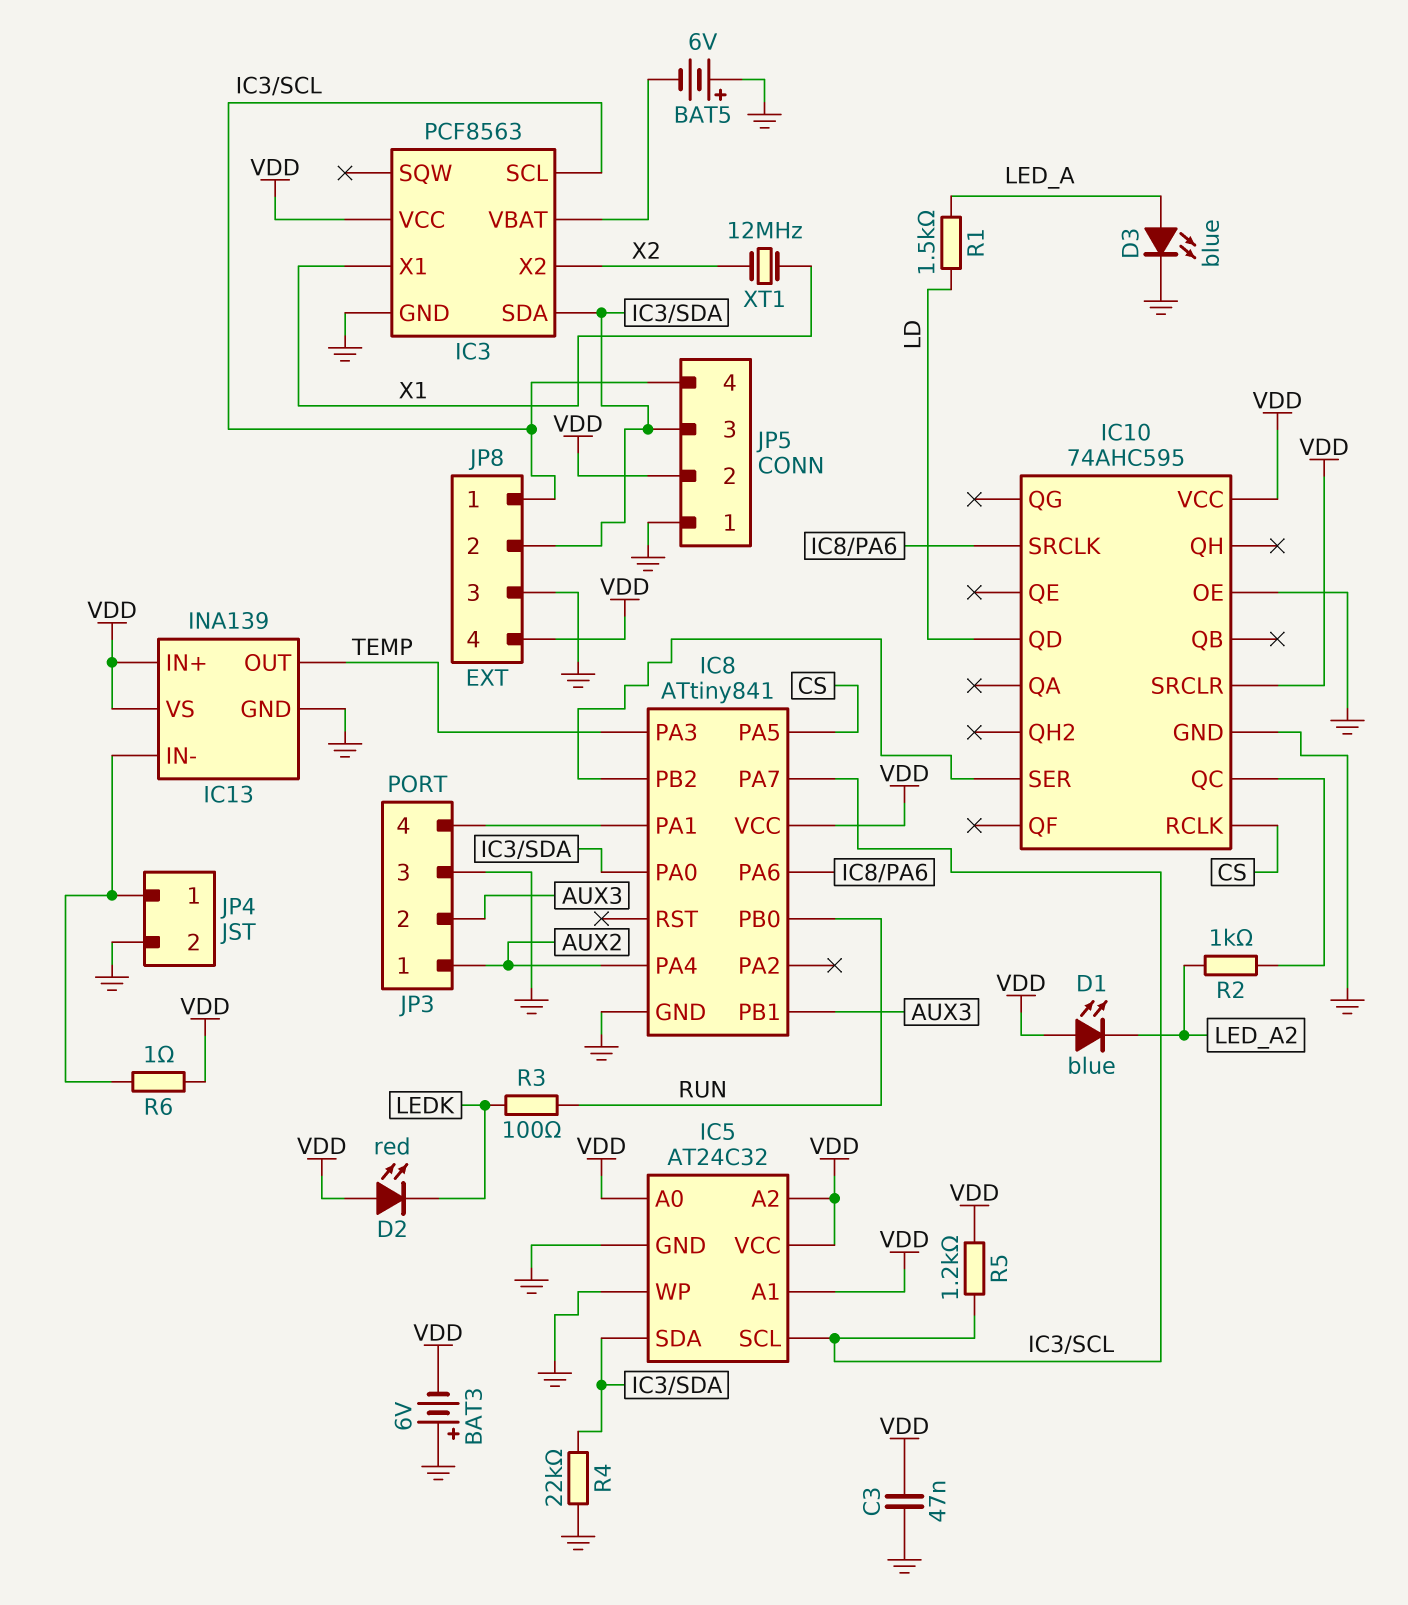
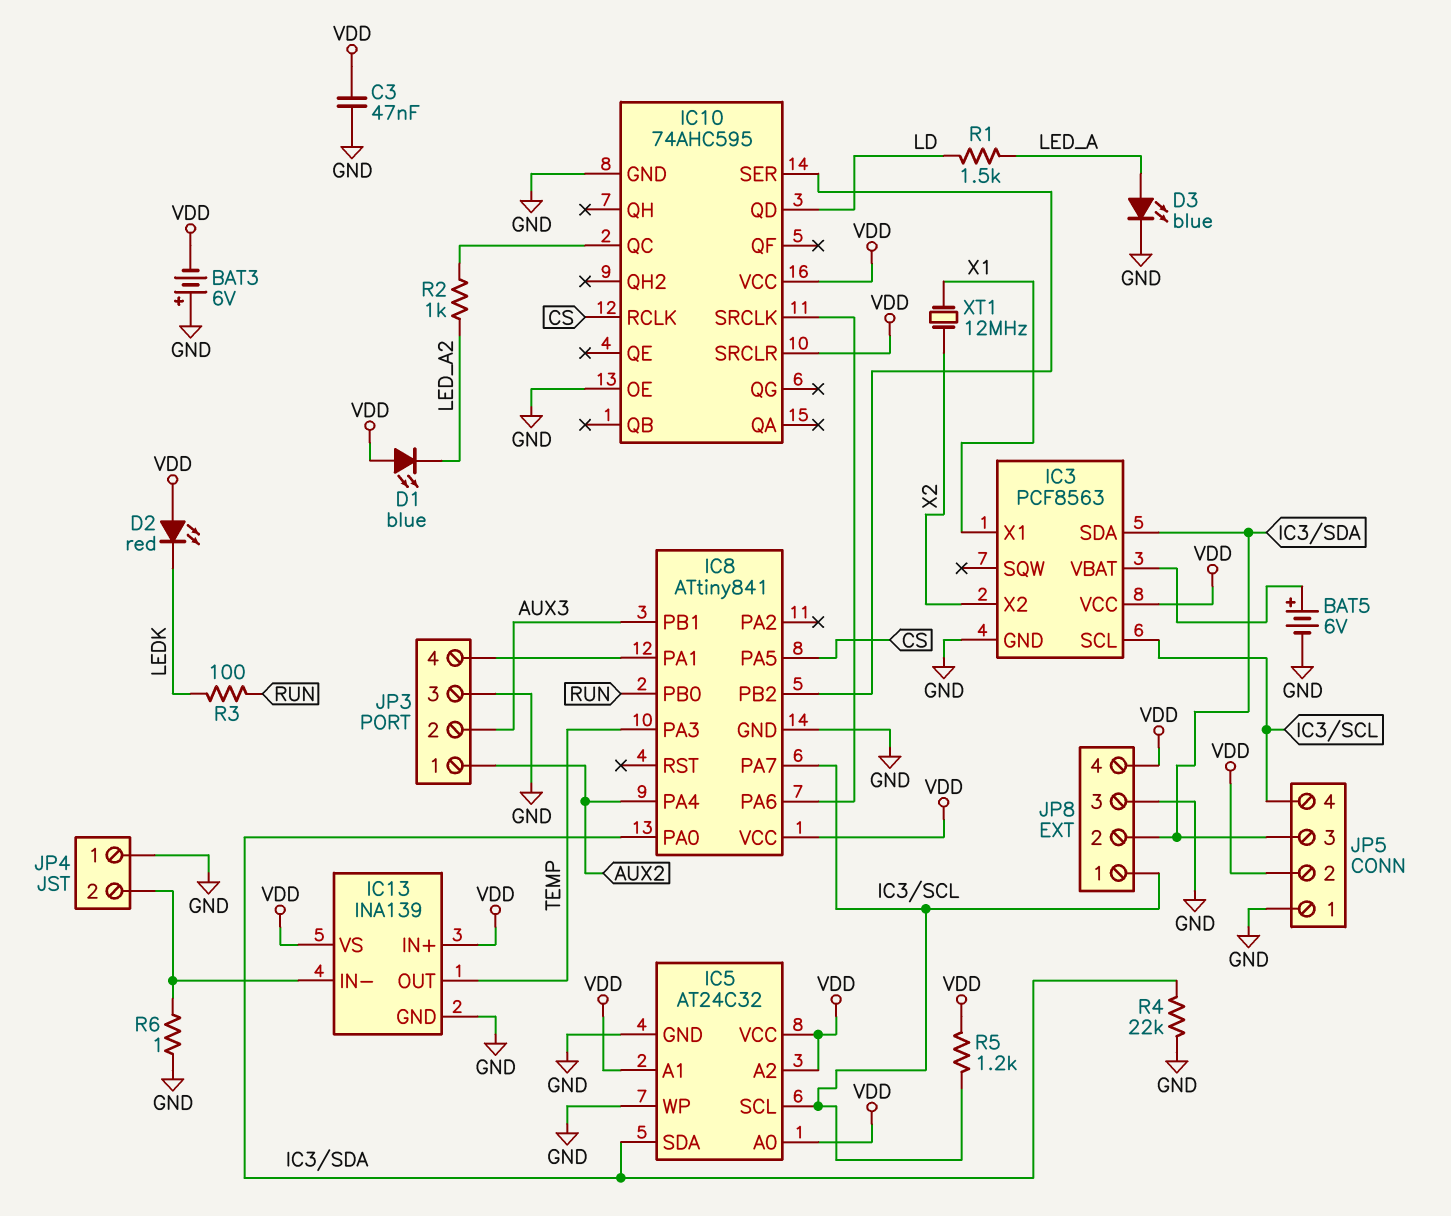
BAT5: 6V (plus GND, minus IC3/VBAT) -> 6V (plus IC3/VBAT, minus GND)
JP4 pin 1: IC13/IN- -> GND
JP4 pin 2: GND -> IC13/IN-
R6: 1 (IC13/IN-, VDD) -> 1 (GND, IC13/IN-)

